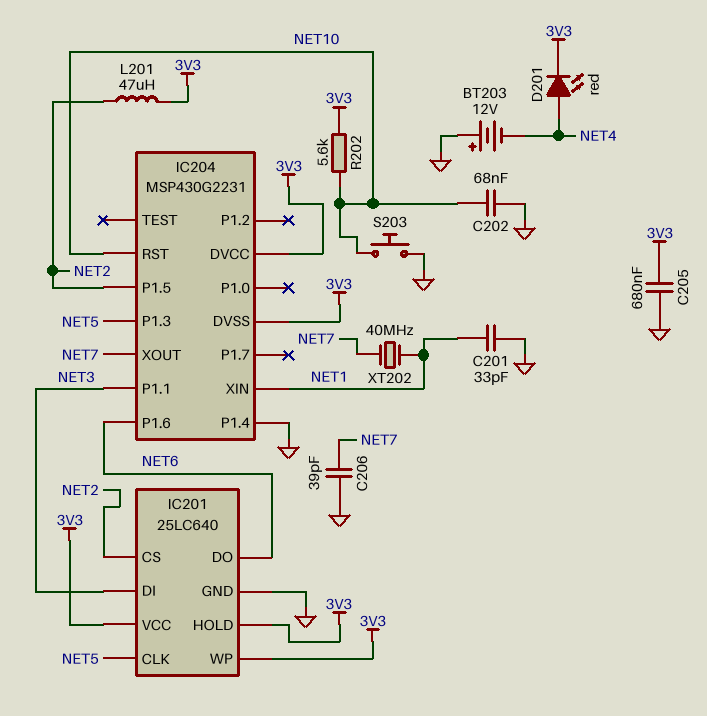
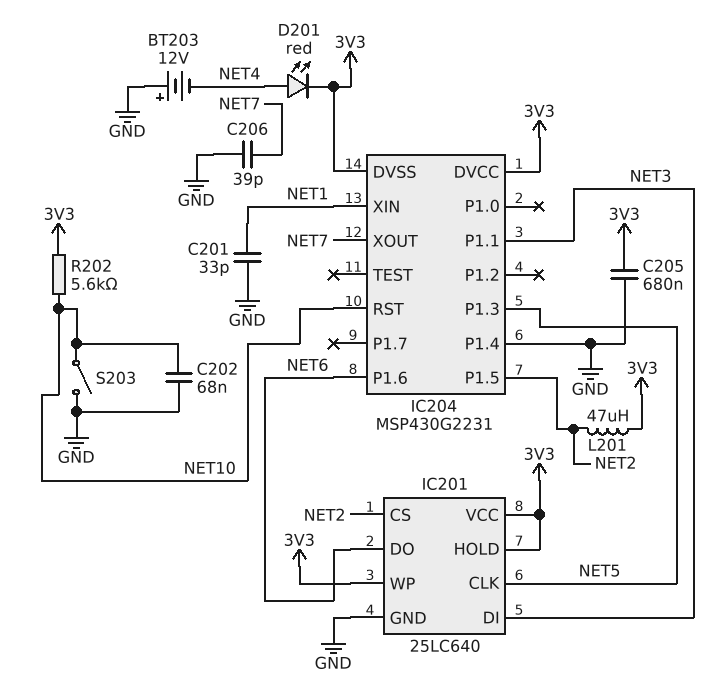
S203: button (GND, NET10) -> switch (GND, NET10)
XT202: 40MHz (NET1, NET7) -> none

